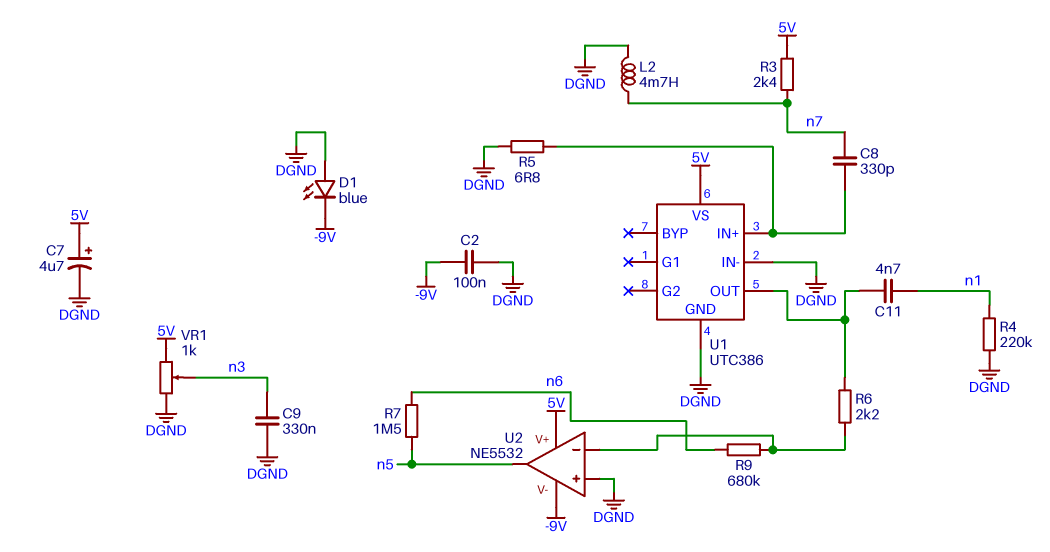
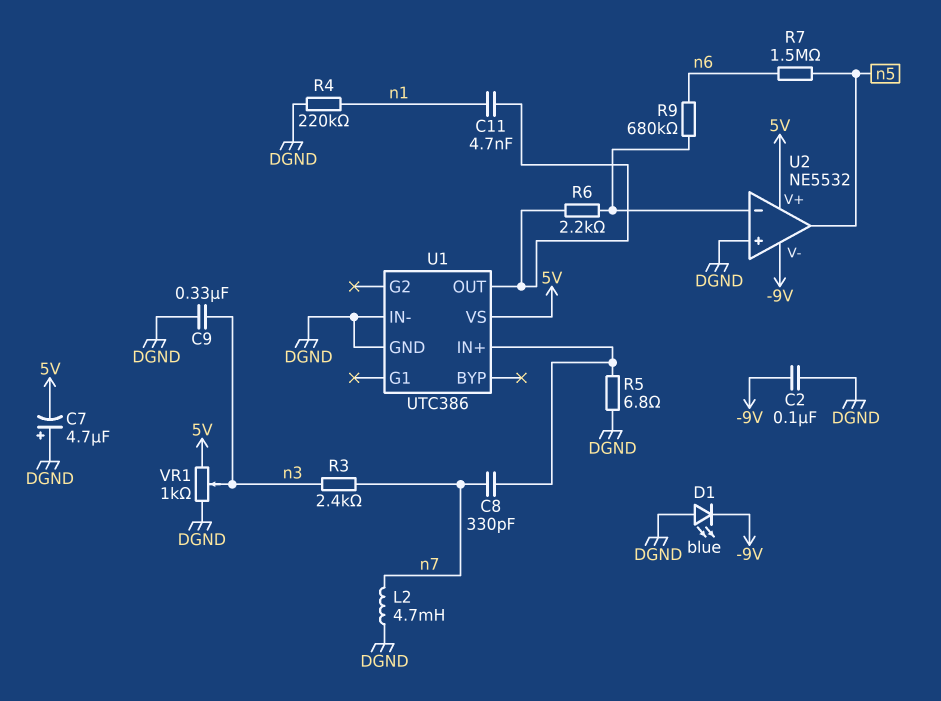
C7: 4.7uF (plus 5V, minus DGND) -> 4.7uF (plus DGND, minus 5V)
R3: 2.4k (5V, n7) -> 2.4k (n3, n7)

